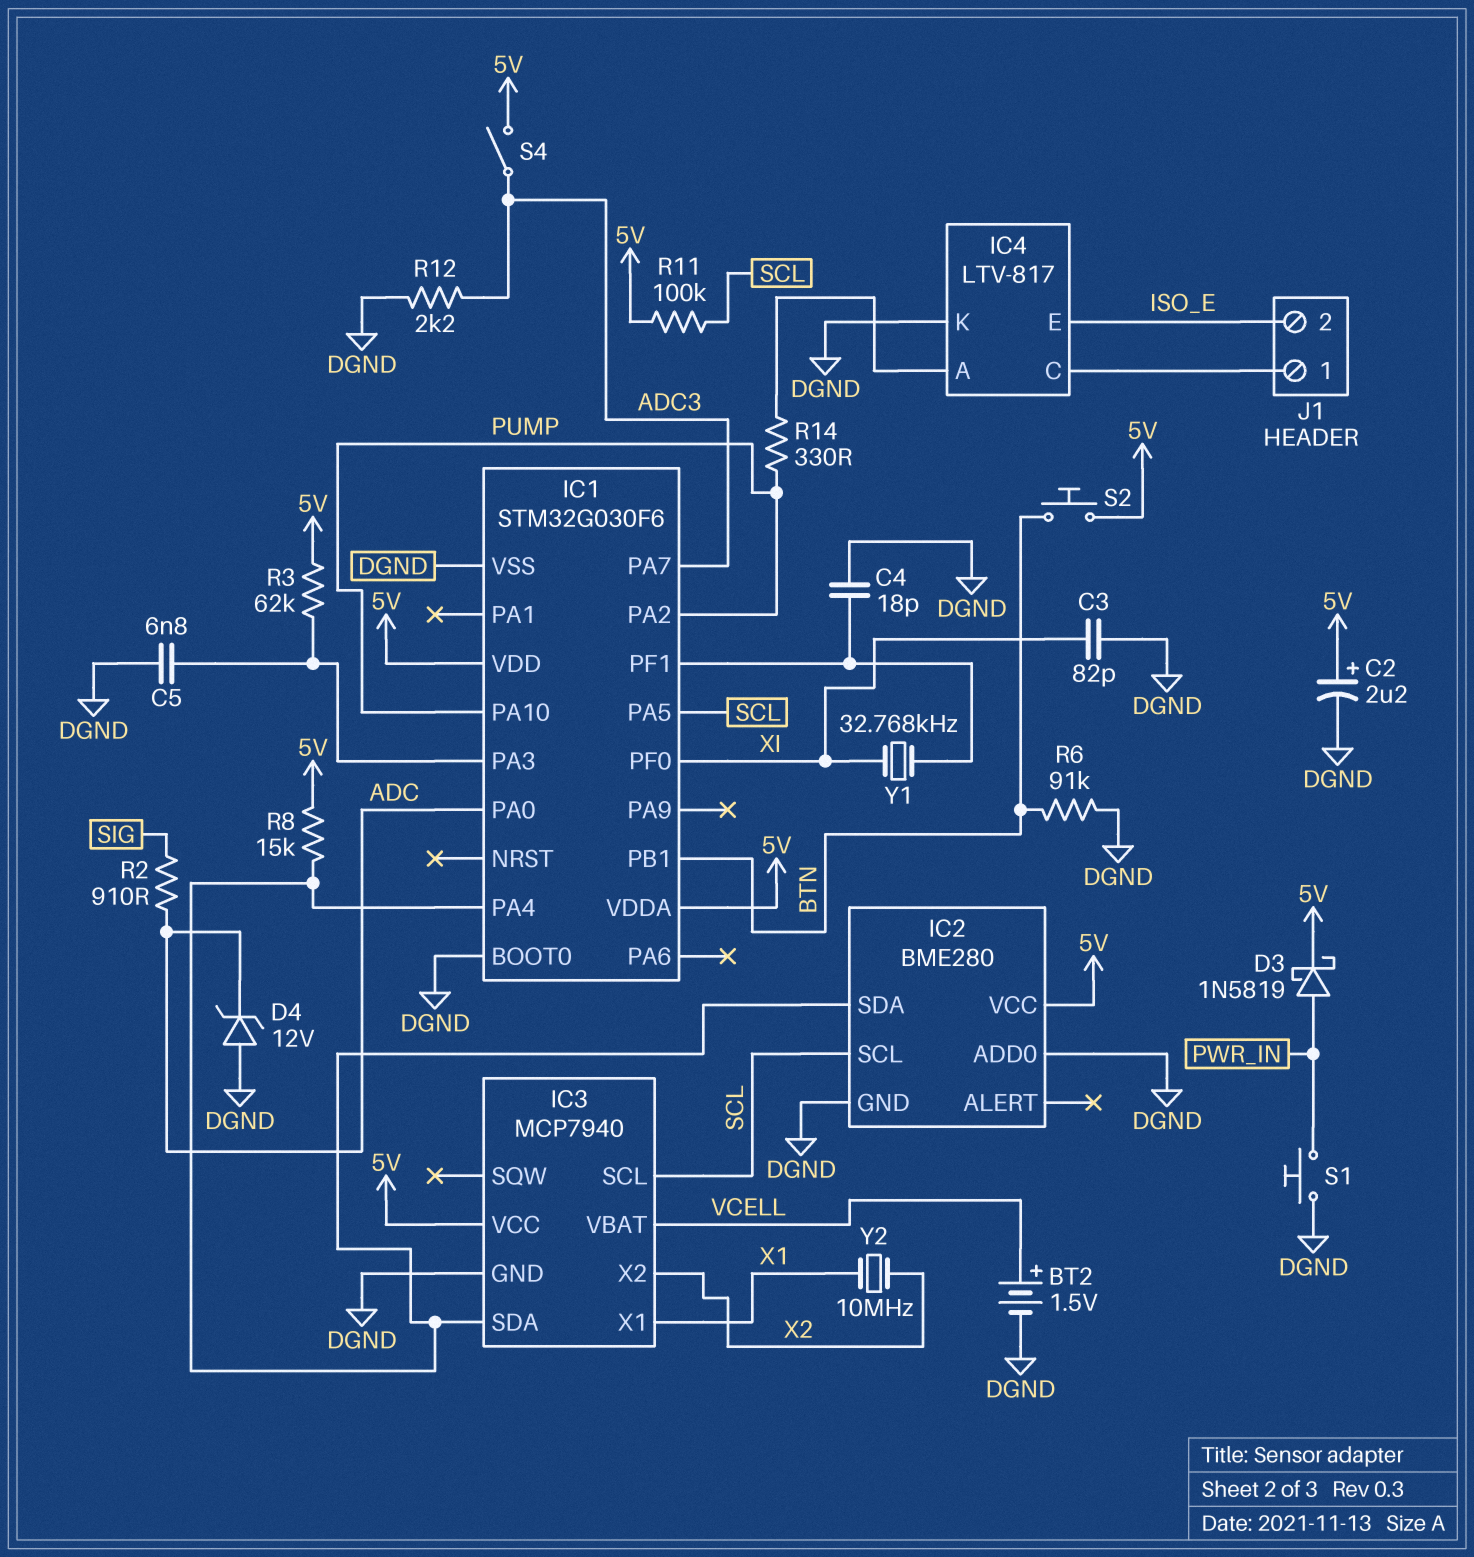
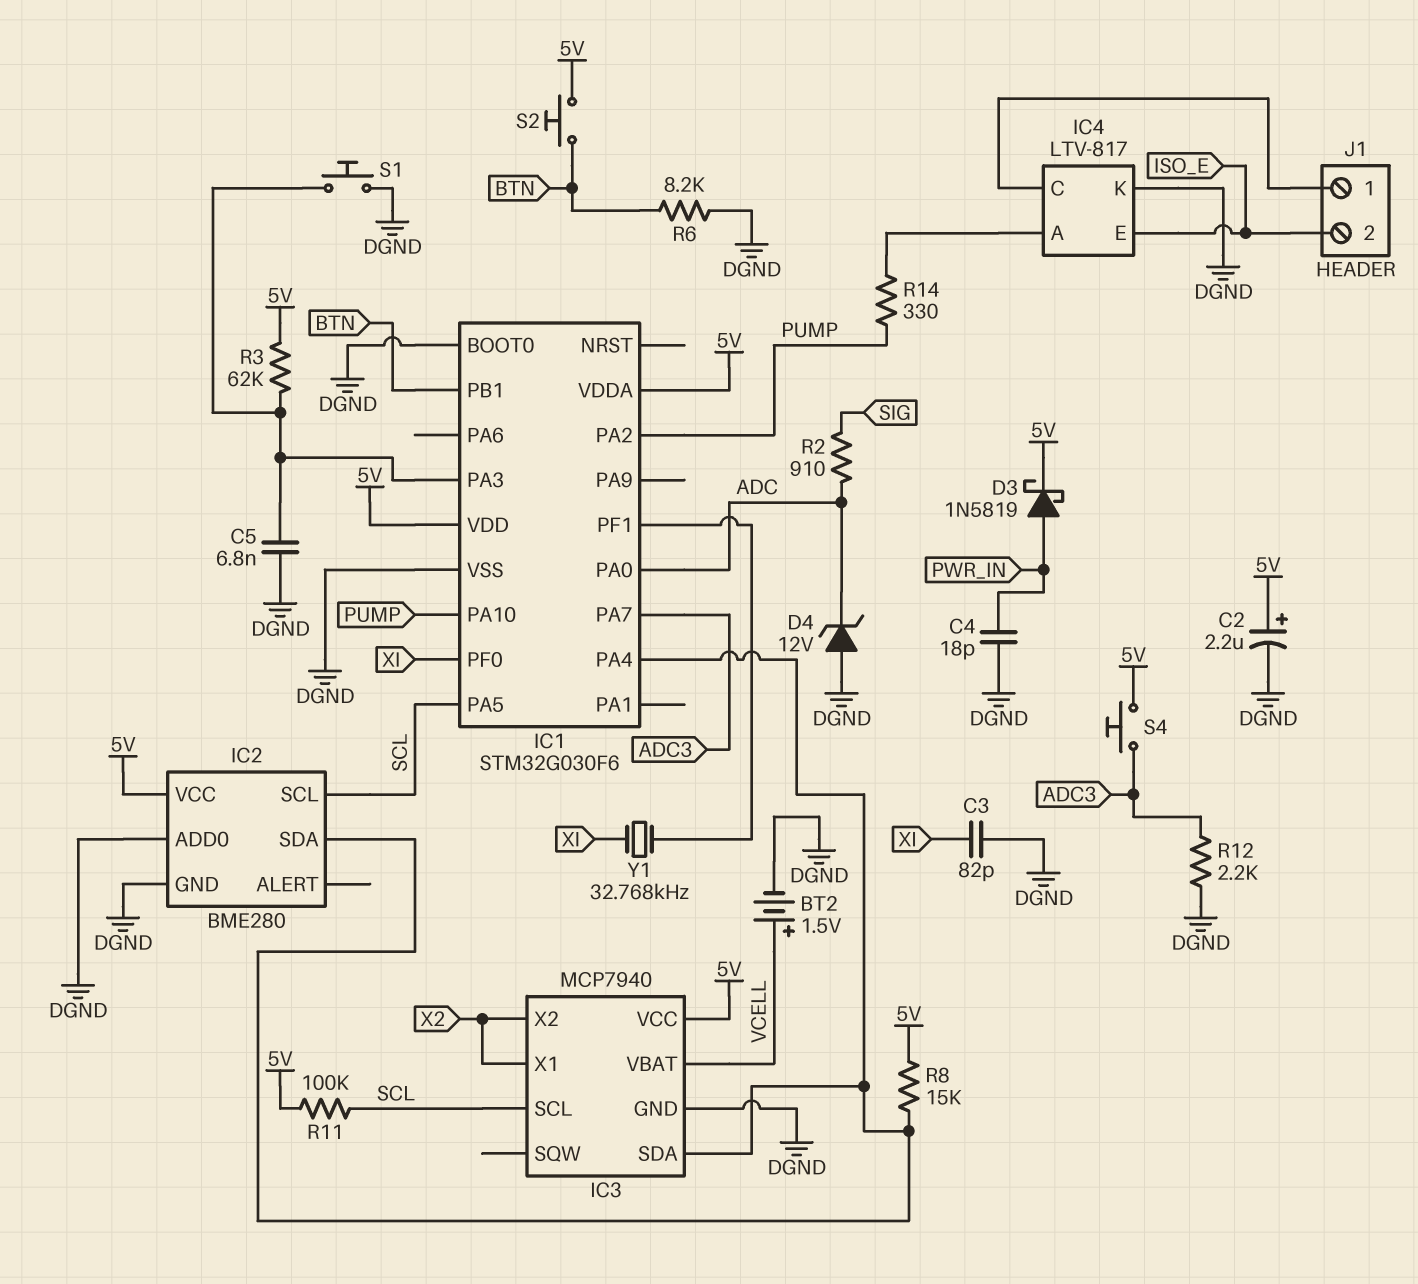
C4: 18pF (DGND, IC1/PF1) -> 18pF (DGND, PWR_IN)
IC3 pin X1: X1 -> X2
R6: 91k (BTN, DGND) -> 8.2k (BTN, DGND)
S1: button (DGND, PWR_IN) -> button (DGND, IC1/PA3)
S4: switch (5V, ADC3) -> button (5V, ADC3)
Y2: 10MHz (X1, X2) -> none

